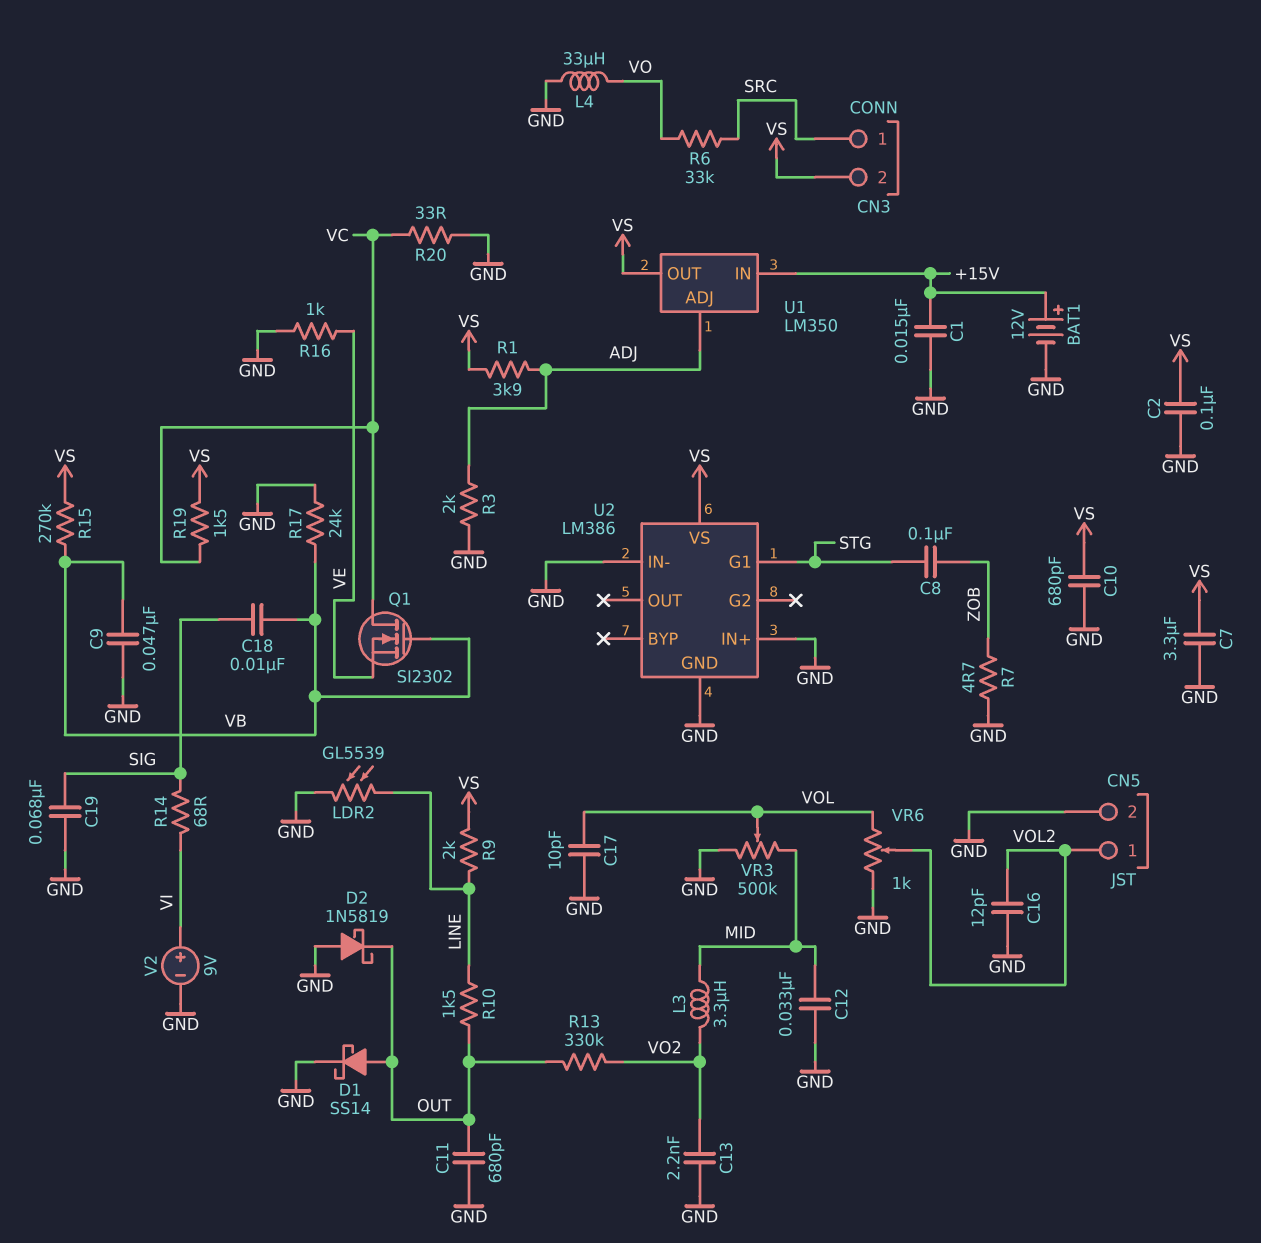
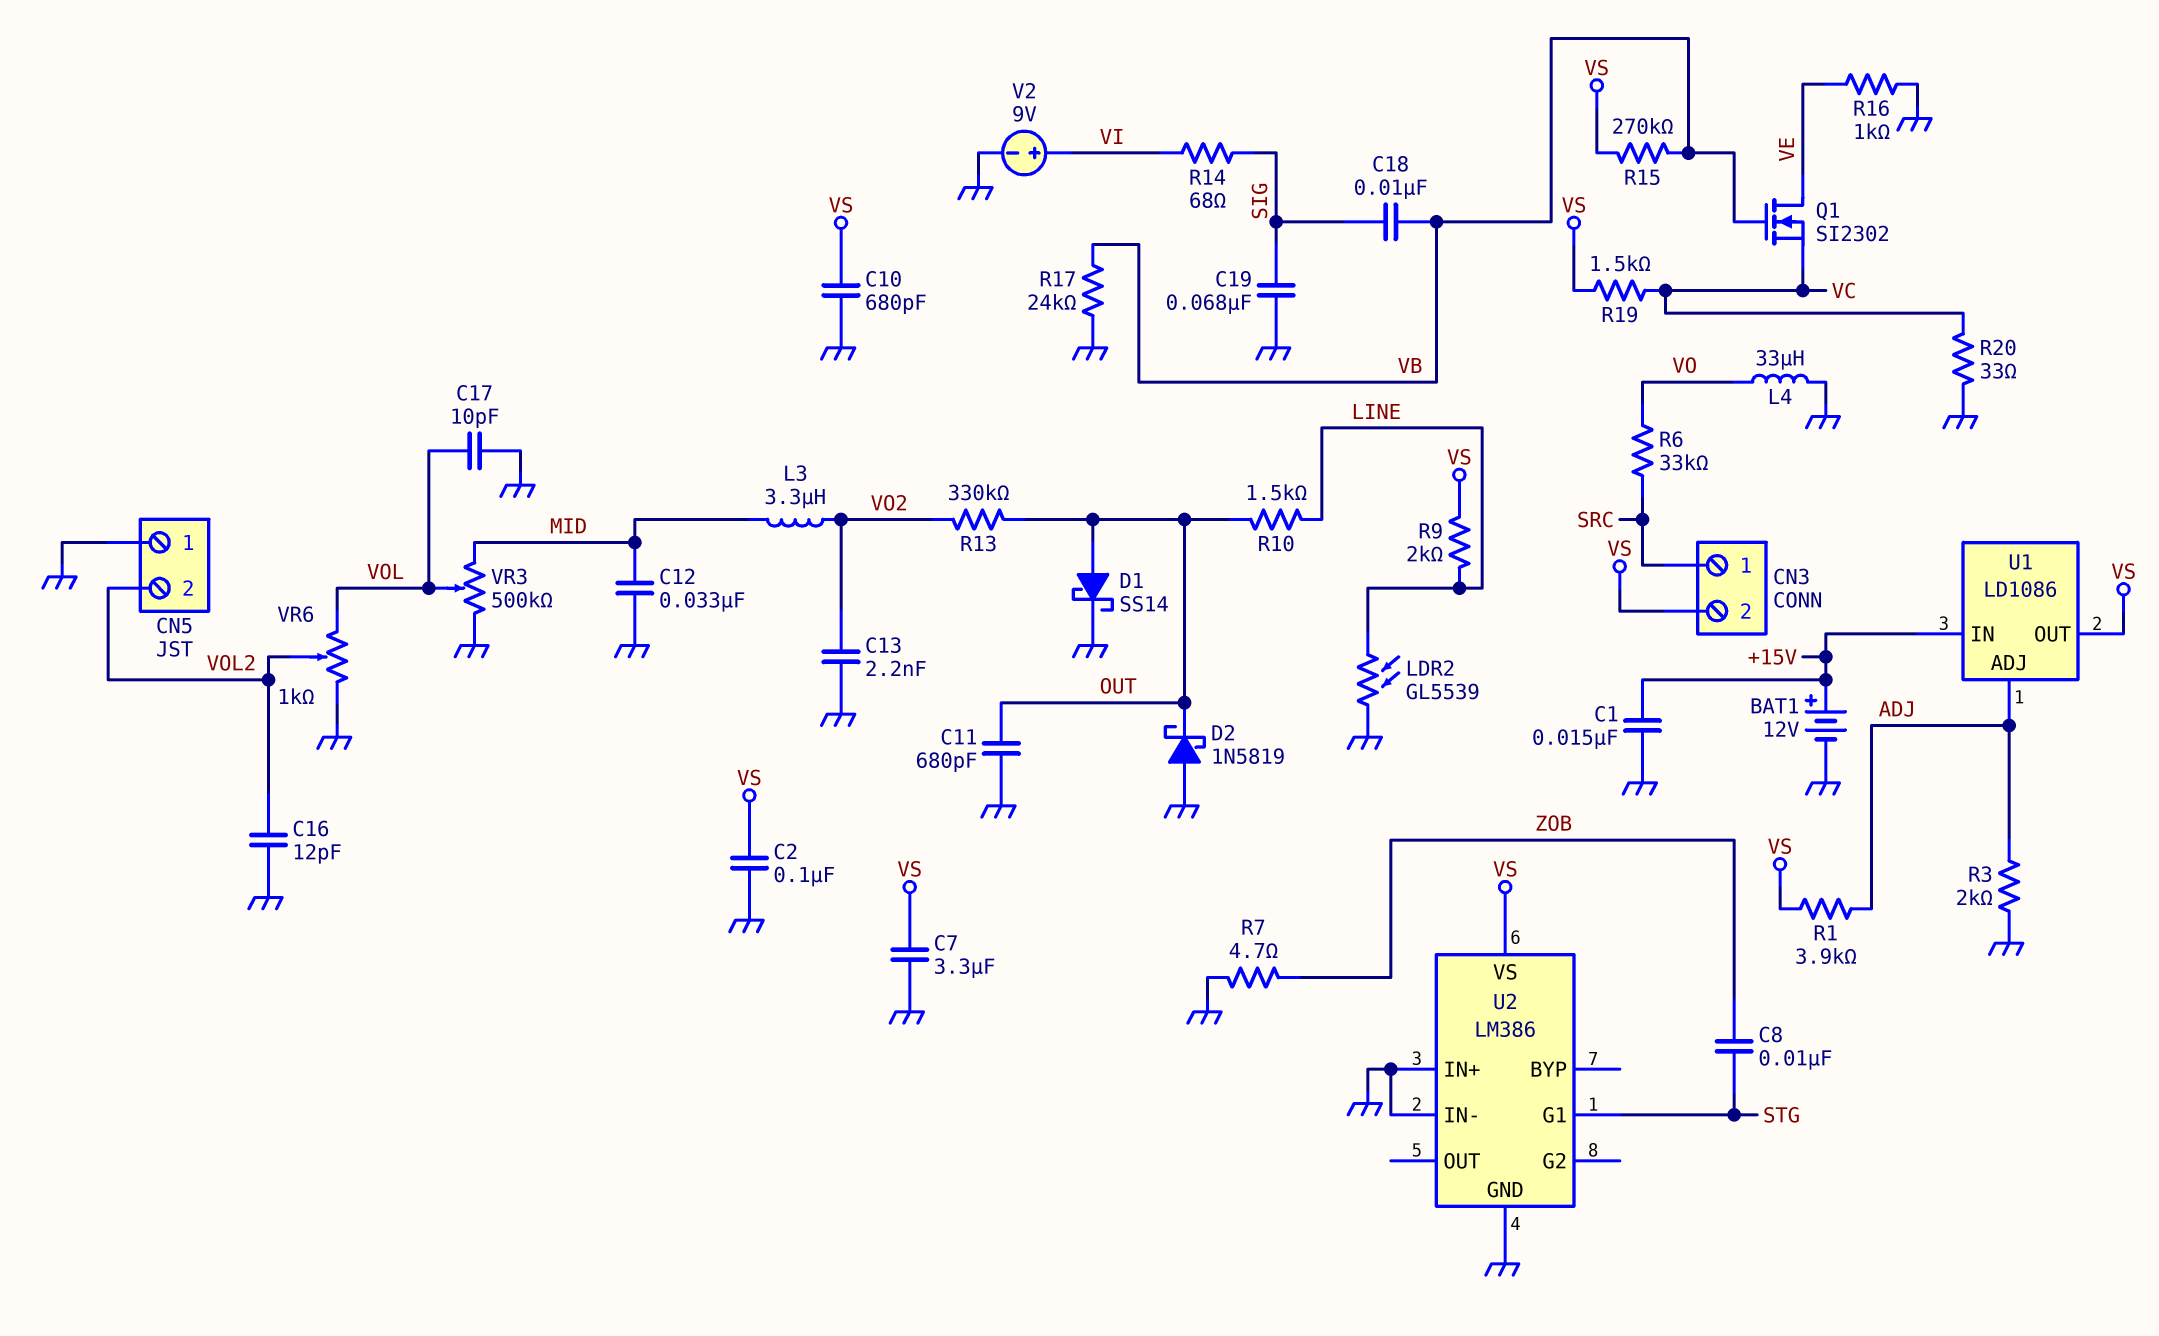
C8: 100nF (STG, ZOB) -> 10nF (STG, ZOB)
C9: 47nF (GND, VB) -> none
CN5 pin 1: VOL2 -> GND
CN5 pin 2: GND -> VOL2
Q1: NMOS SI2302 (G VB, D VC, S VE) -> NMOS SI2302 (G VB, D VE, S VC)
U1: LM350 -> LD1086

